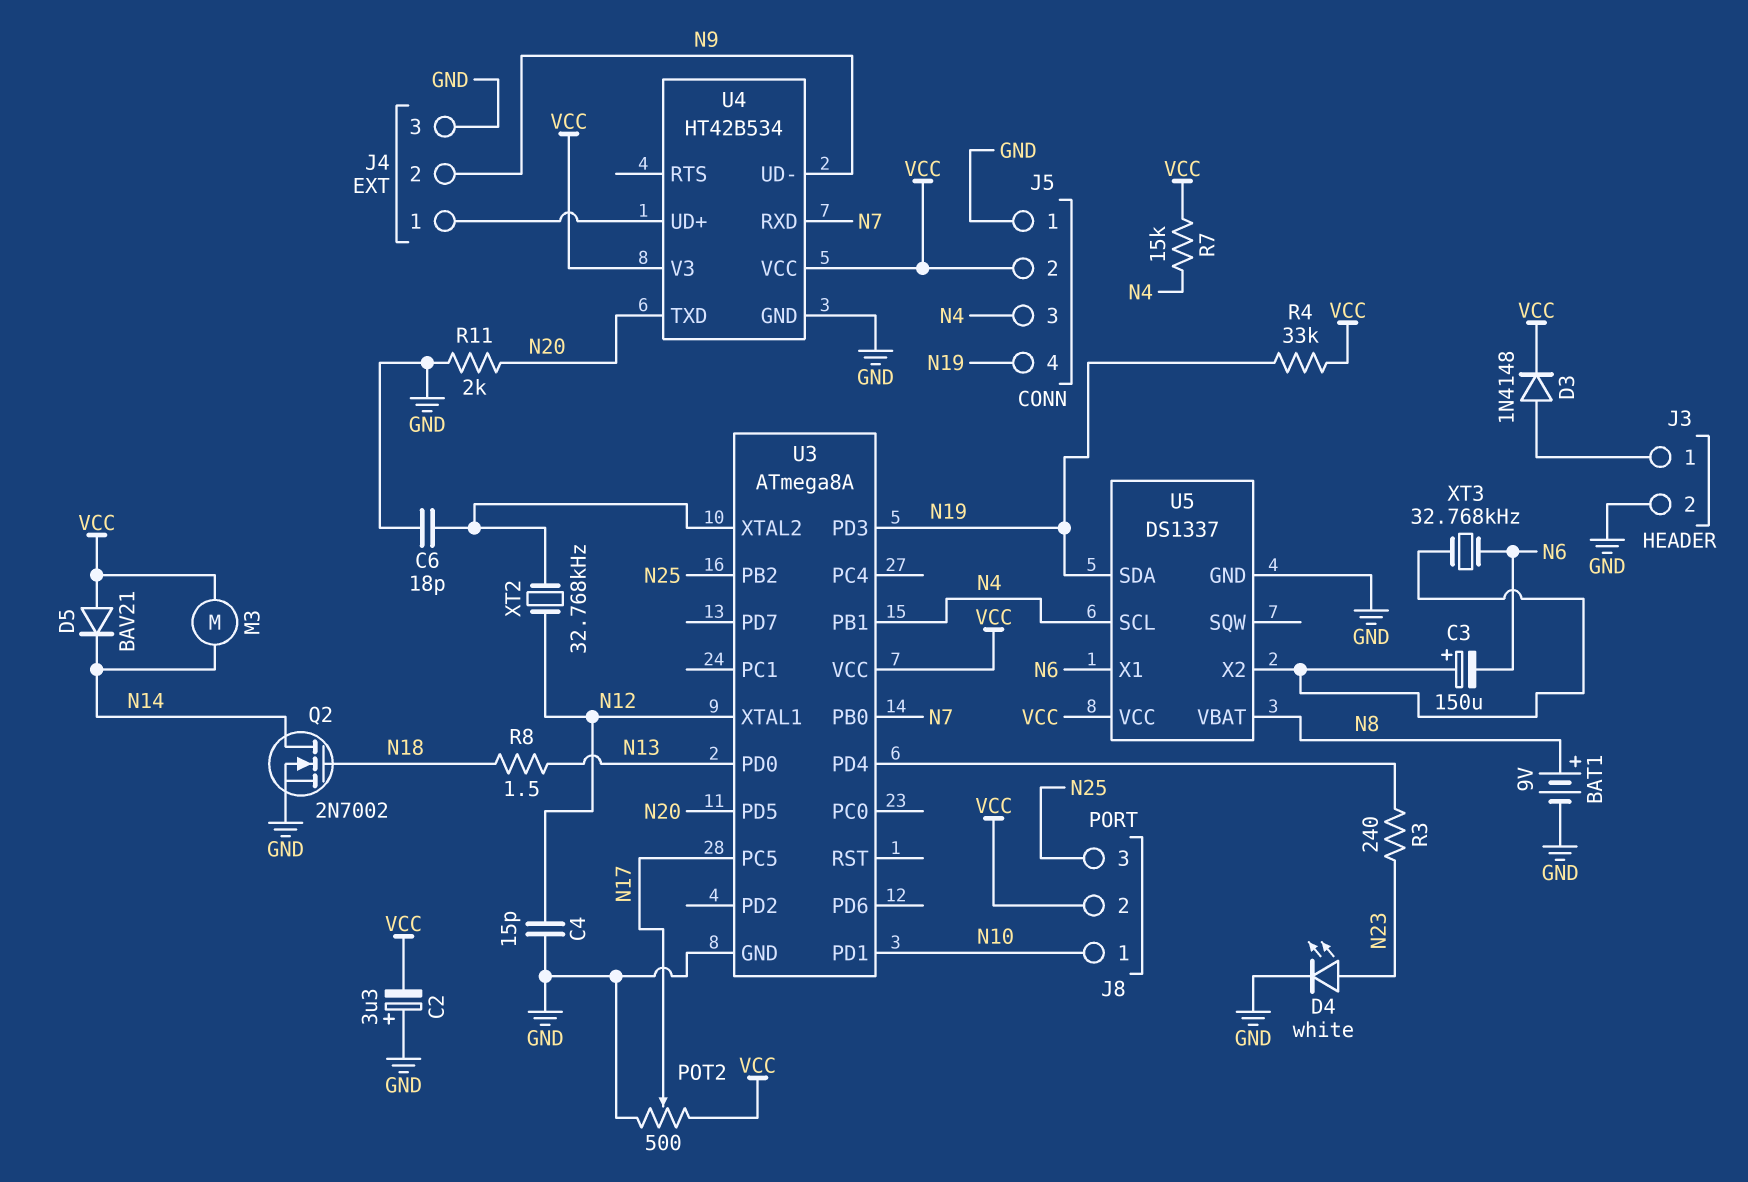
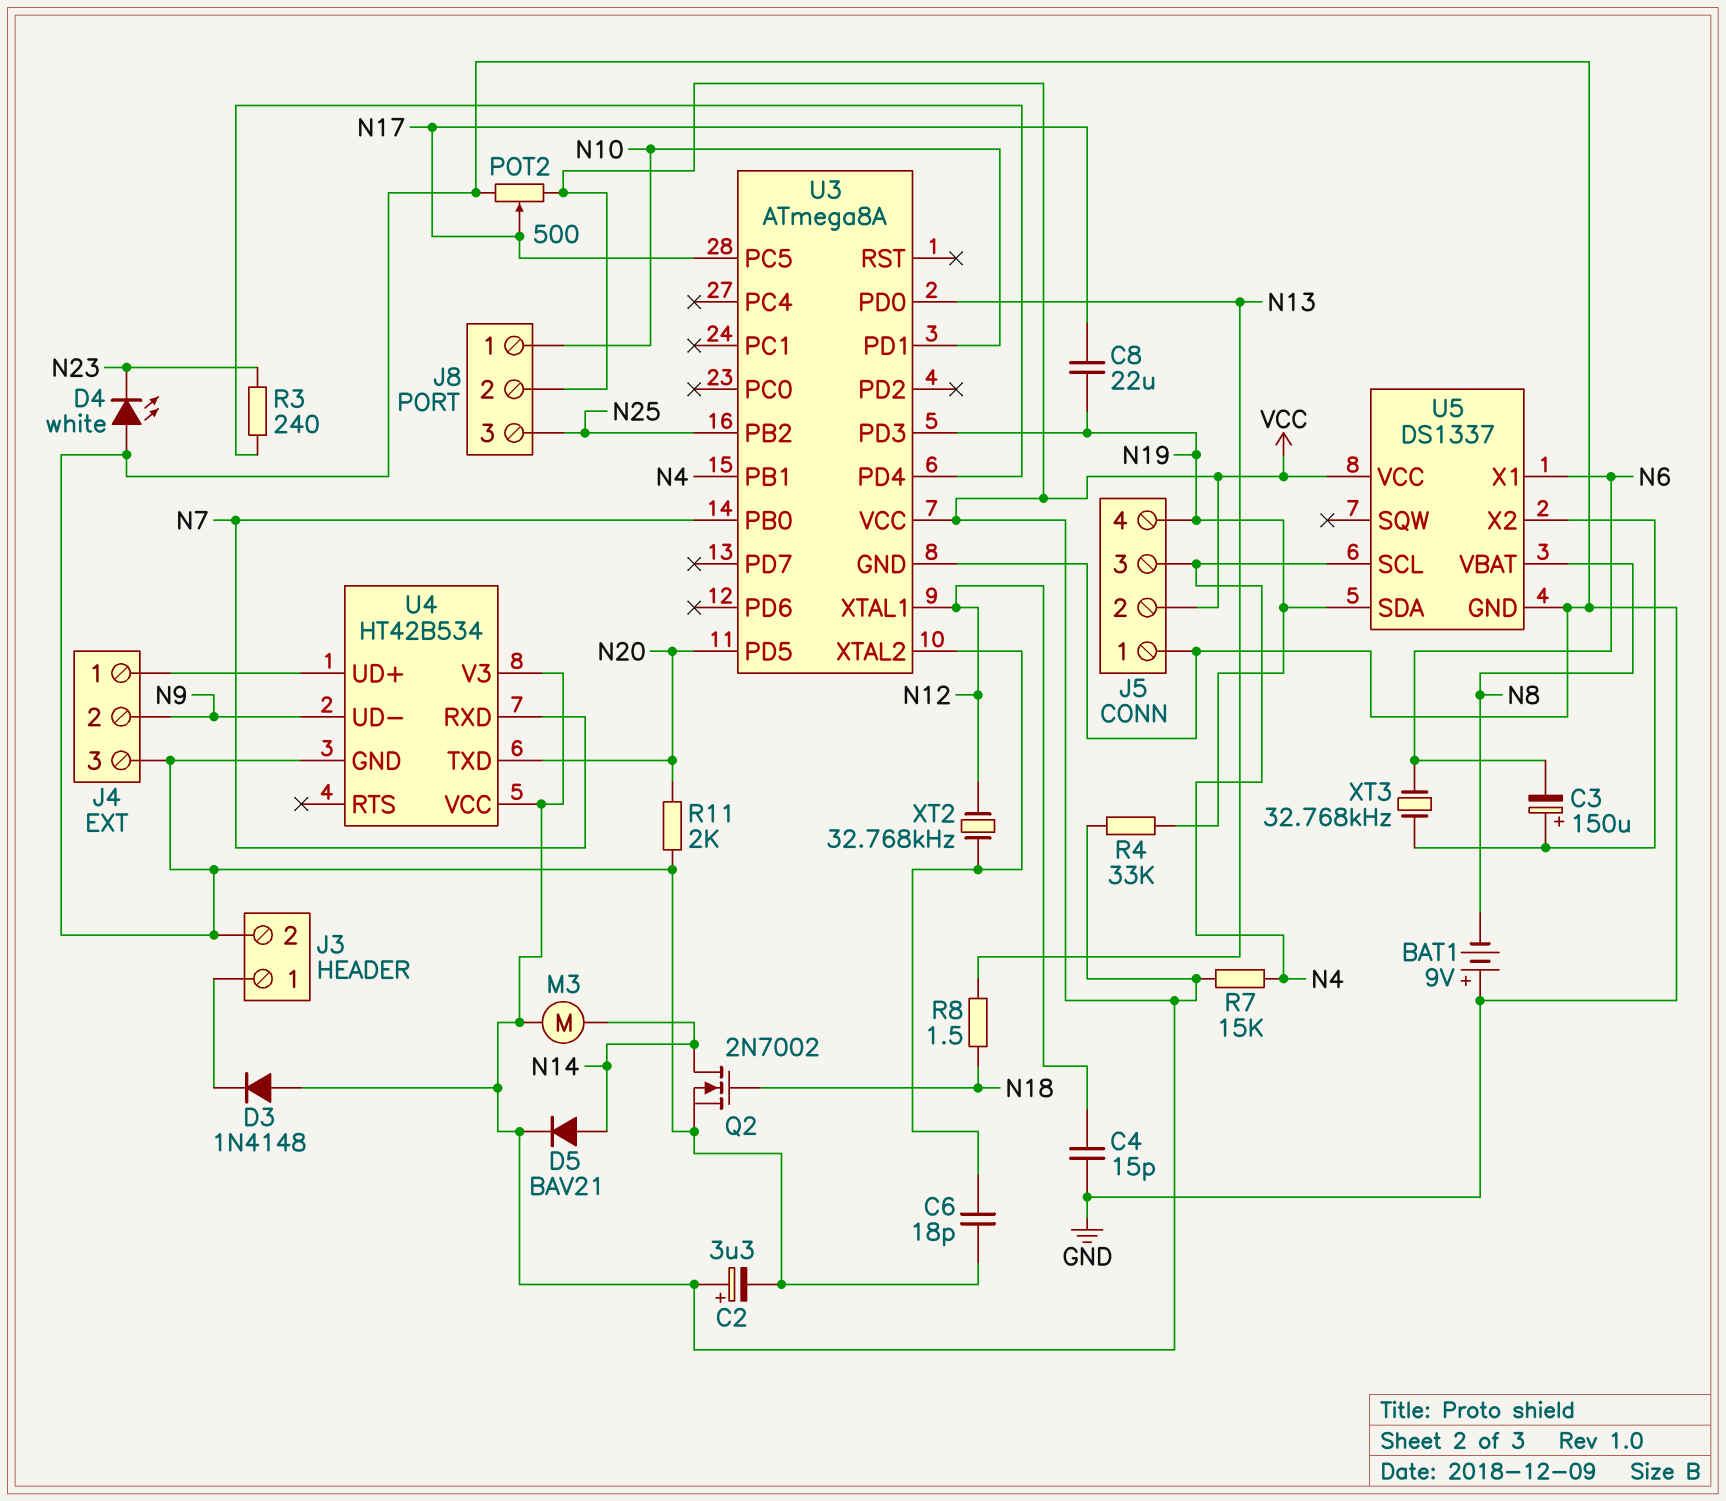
BAT1: 9V (plus N8, minus GND) -> 9V (plus GND, minus N8)
C2: 3.3uF (plus GND, minus VCC) -> 3.3uF (plus VCC, minus GND)
C8: none -> 22uF (N17, N19)
D3: diode 1N4148 (A J3/1, K VCC) -> diode 1N4148 (A VCC, K J3/1)
D4: LED white (A N23, K GND) -> LED white (A GND, K N23)
D5: diode BAV21 (A VCC, K N14) -> diode BAV21 (A N14, K VCC)

